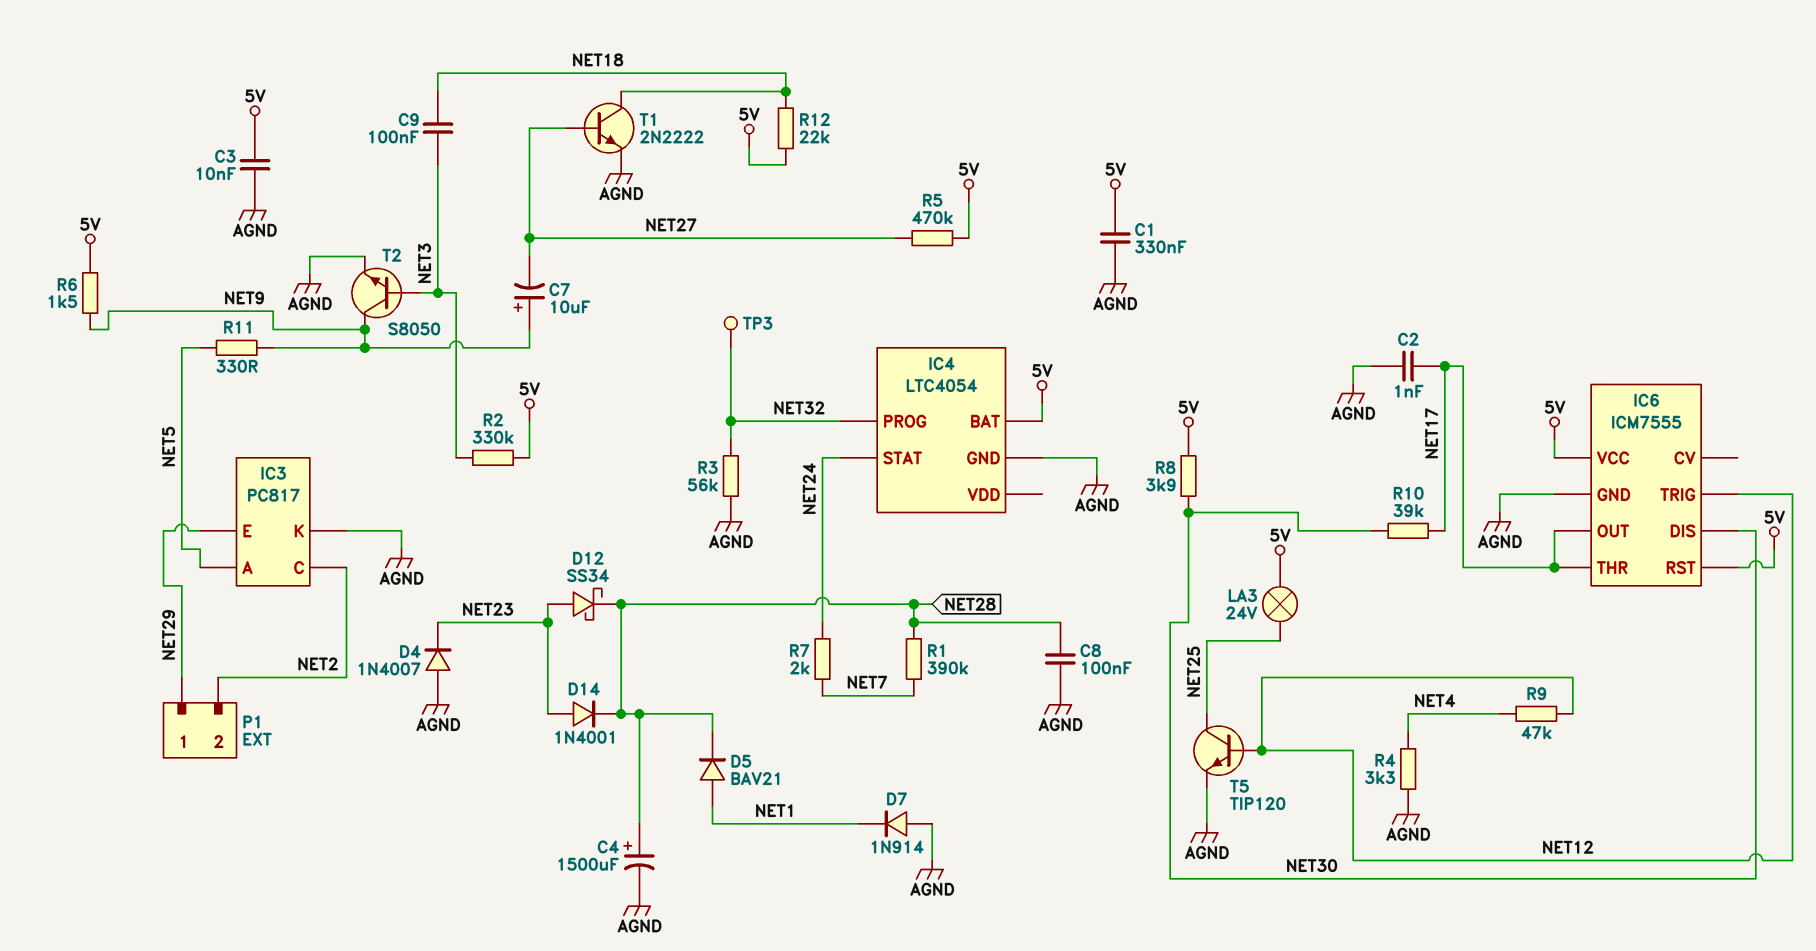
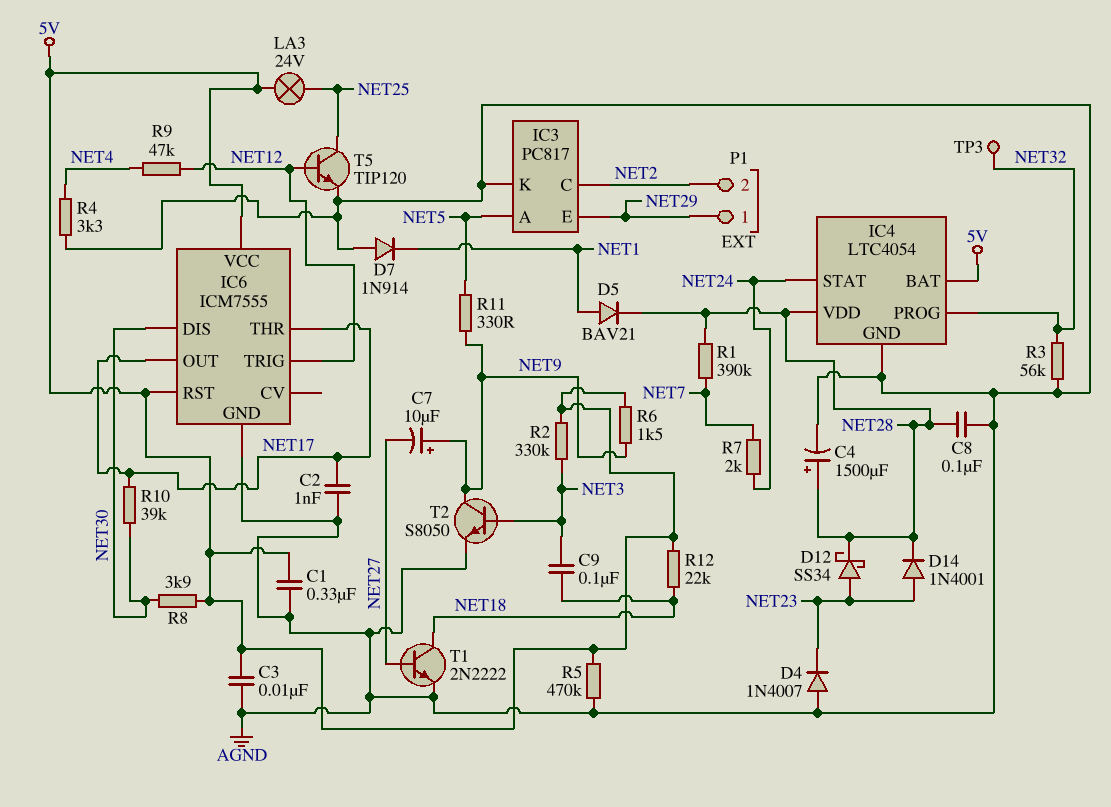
IC4 pin VDD: none -> NET28
R5: 470k (5V, NET27) -> 470k (5V, AGND)

